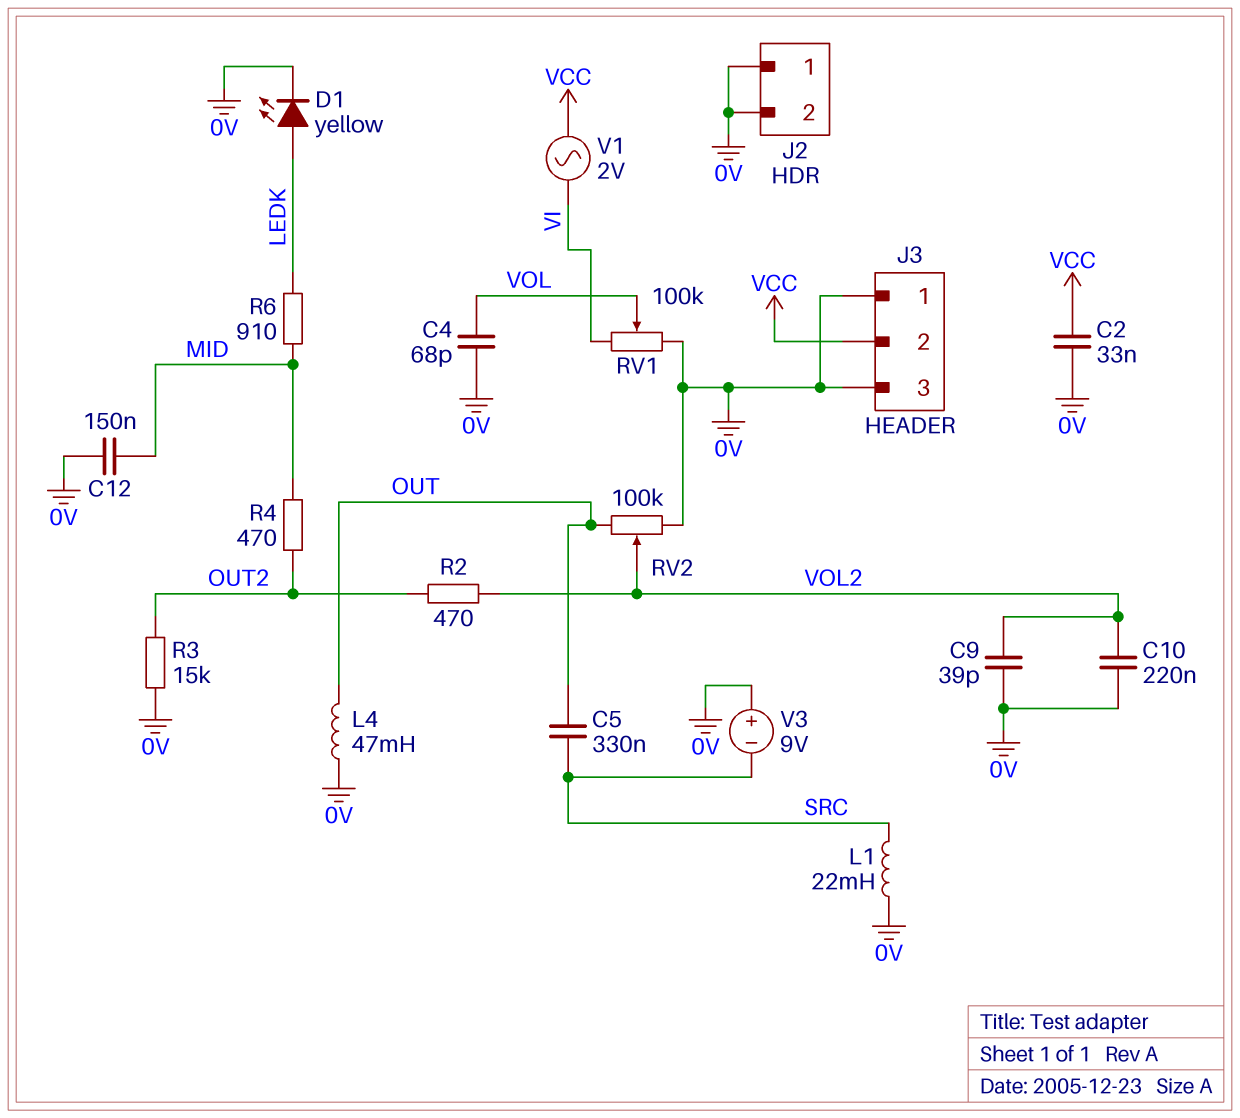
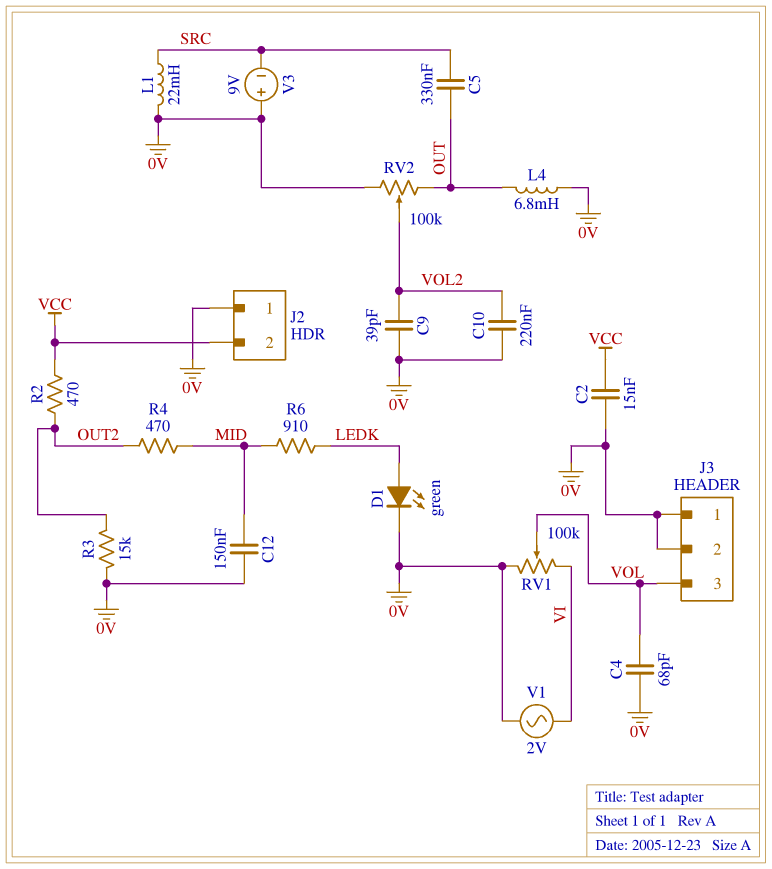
C2: 33nF (0V, VCC) -> 15nF (0V, VCC)
D1: LED yellow (A LEDK, K 0V) -> LED green (A LEDK, K 0V)
J2 pin 2: 0V -> VCC
J3 pin 2: VCC -> 0V
J3 pin 3: 0V -> VOL
L4: 47mH (0V, OUT) -> 6.8mH (0V, OUT)
R2: 470 (OUT2, VOL2) -> 470 (OUT2, VCC)
V1: AC 2V (VCC, VI) -> AC 2V (0V, VI)

